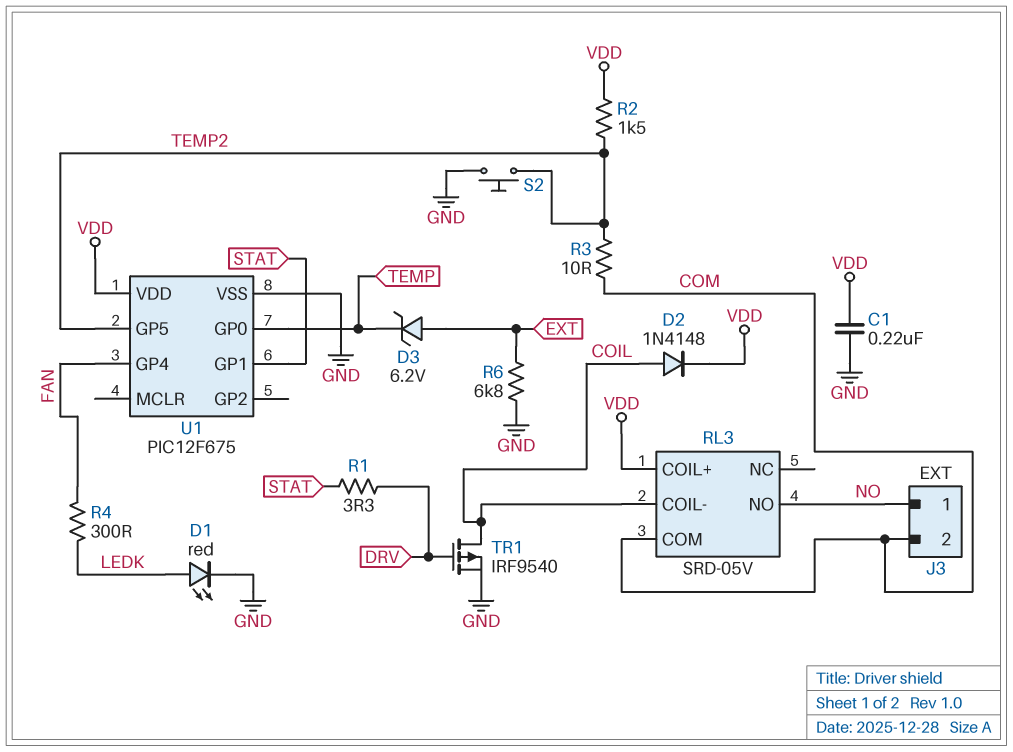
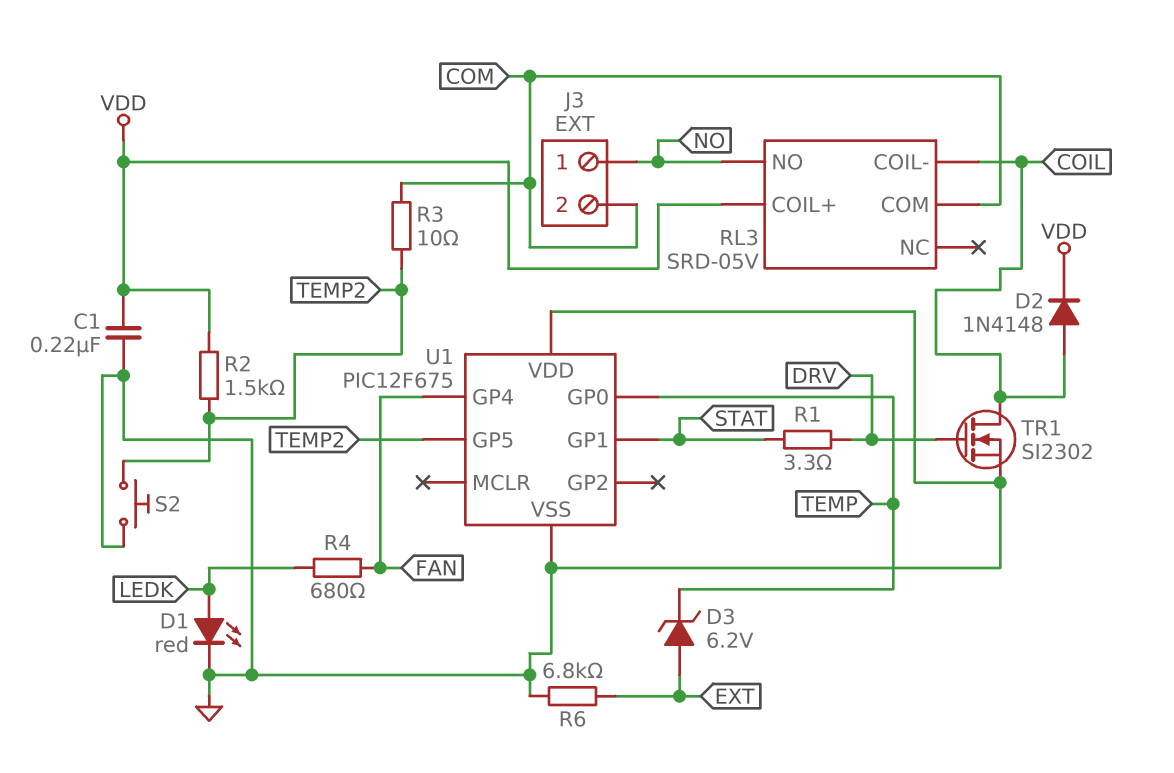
R4: 300 (FAN, LEDK) -> 680 (FAN, LEDK)
TR1: PMOS IRF9540 (G DRV, D COIL, S GND) -> NMOS SI2302 (G DRV, D COIL, S GND)
U1 pin VDD: VDD -> GND

